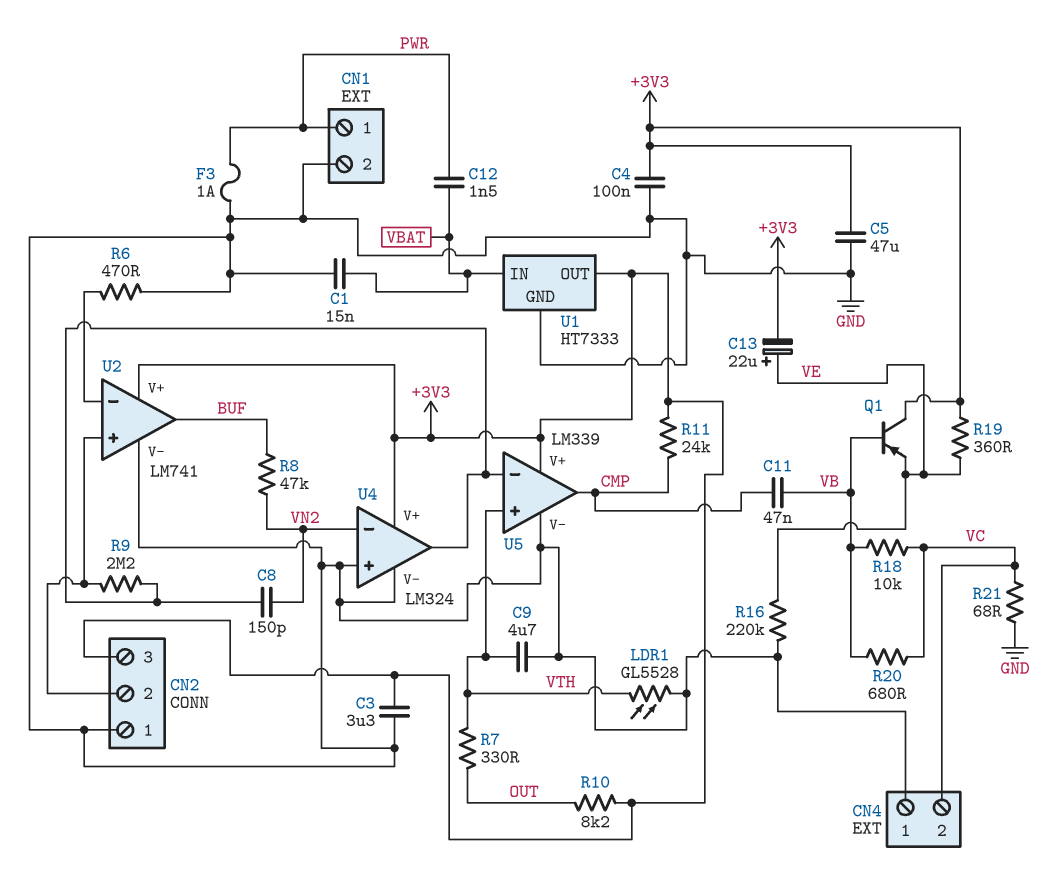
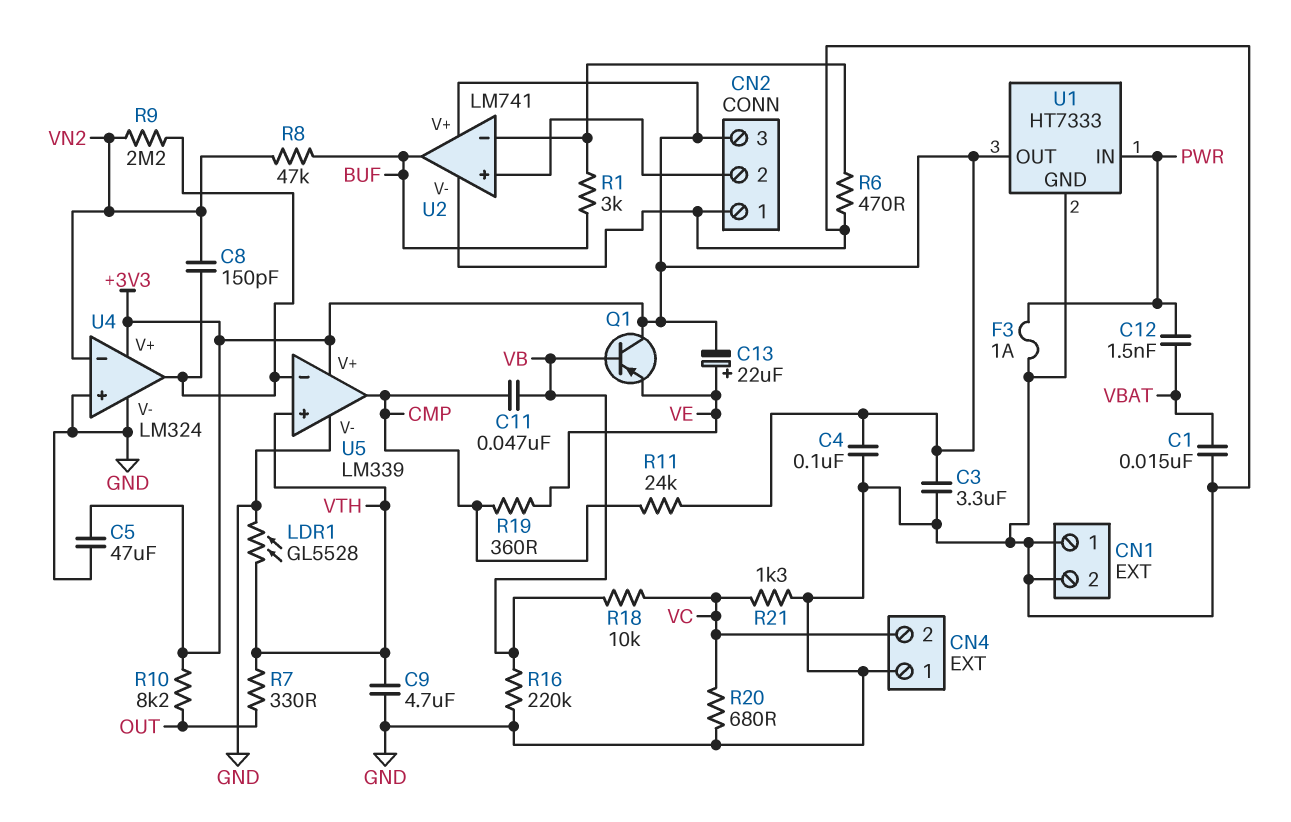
CN1 pin 1: PWR -> GND
R1: none -> 3k (BUF, U2/in-)
R9: 2.2M (CN2/2, U4/out) -> 2.2M (U4/out, VN2)
R16: 220k (GND, VE) -> 220k (GND, VB)
R19: 360 (+3V3, VE) -> 360 (CMP, VE)
R20: 680 (VB, VC) -> 680 (GND, VC)
R21: 68 (GND, VC) -> 1.3k (GND, VC)
U1 pin IN: VBAT -> PWR

